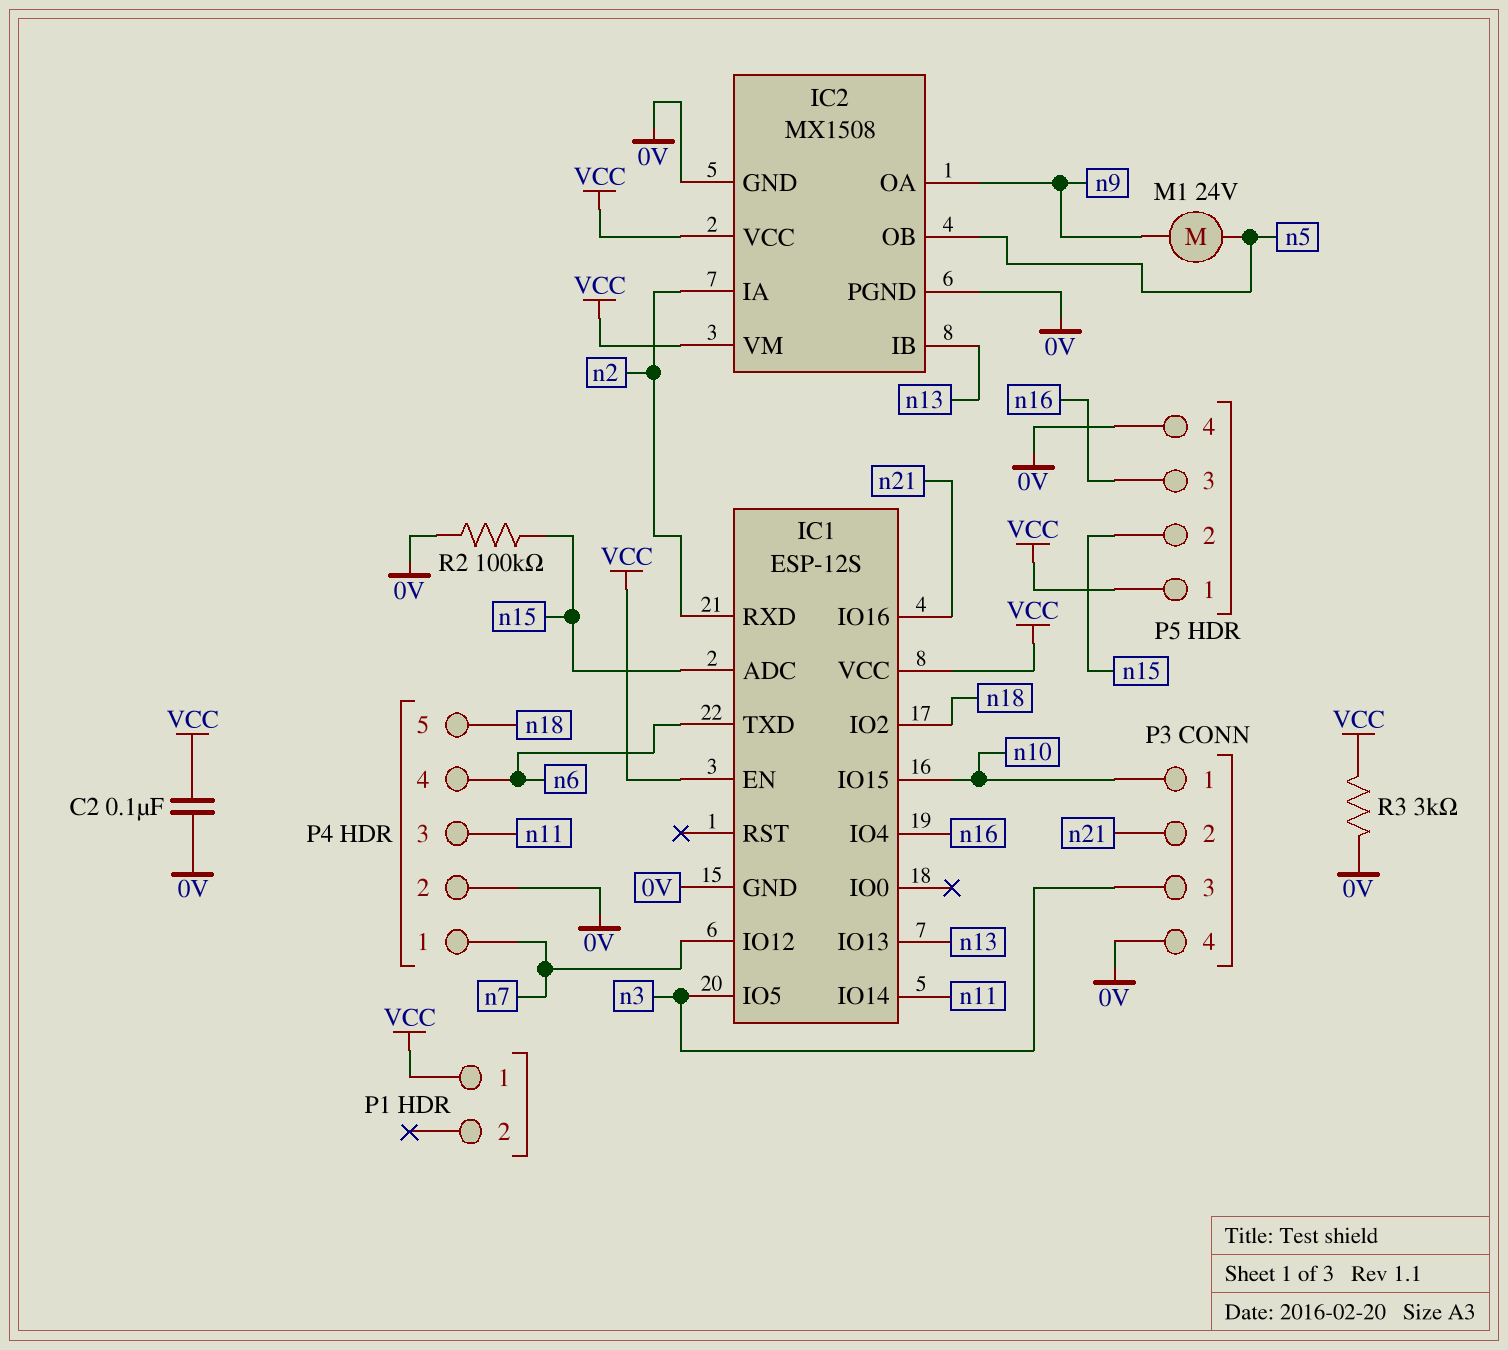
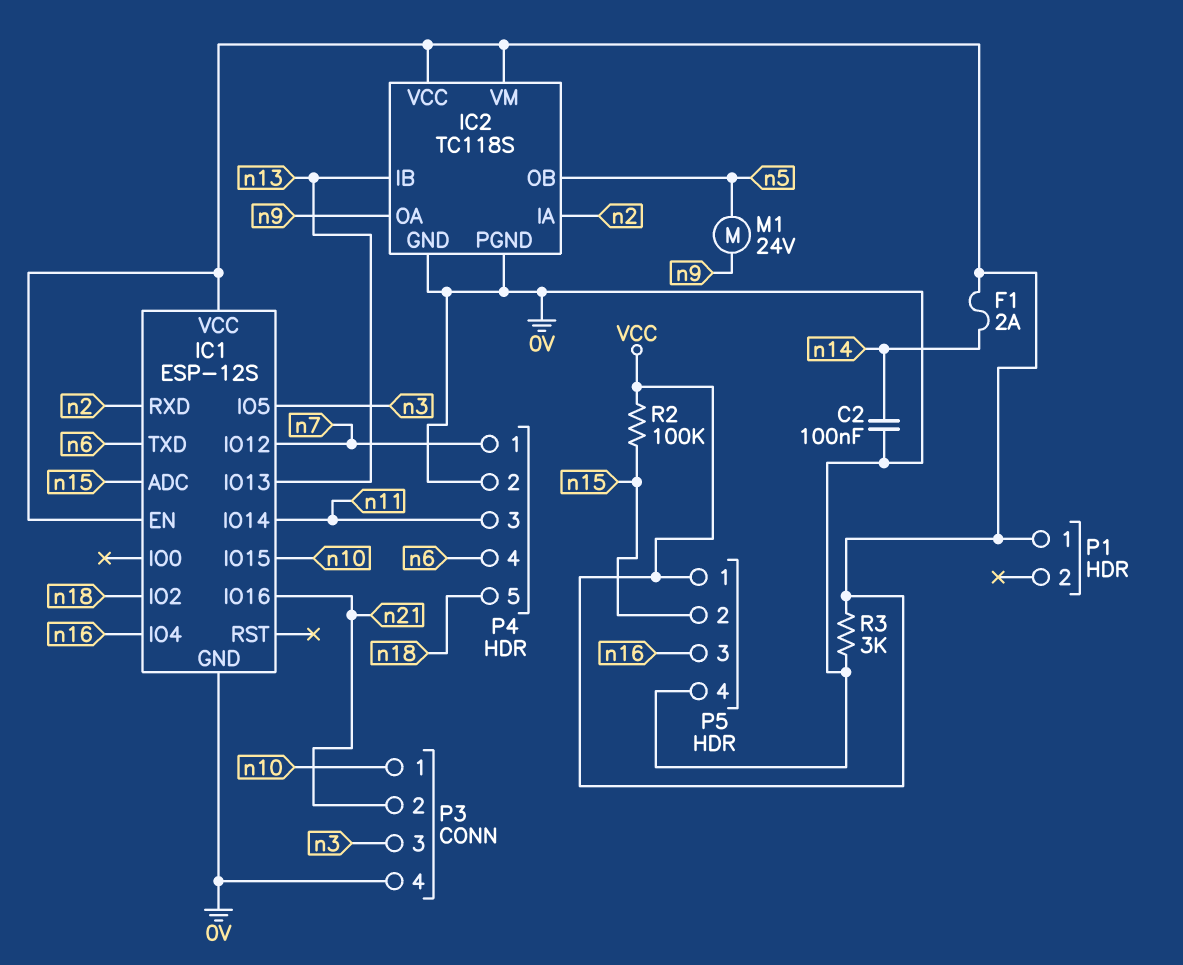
C2: 100nF (0V, VCC) -> 100nF (0V, n14)
F1: none -> 2A (VCC, n14)
IC2: MX1508 -> TC118S
R2: 100k (0V, n15) -> 100k (VCC, n15)

